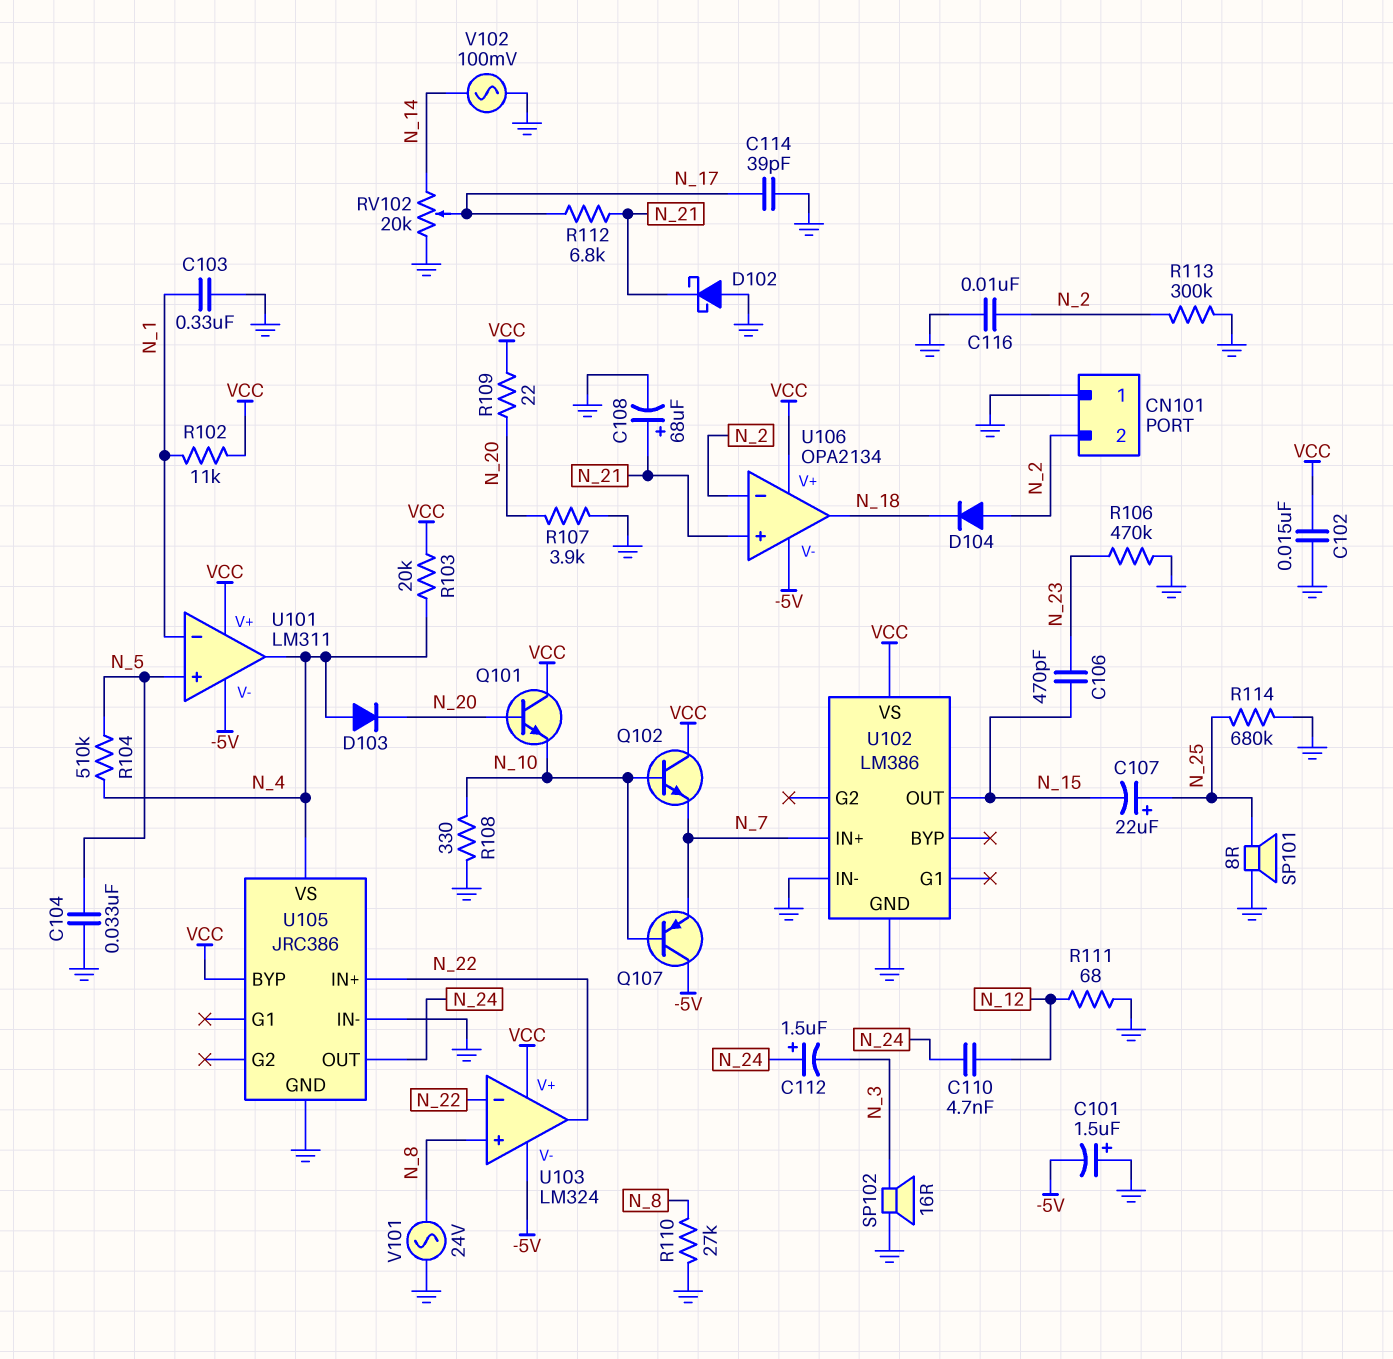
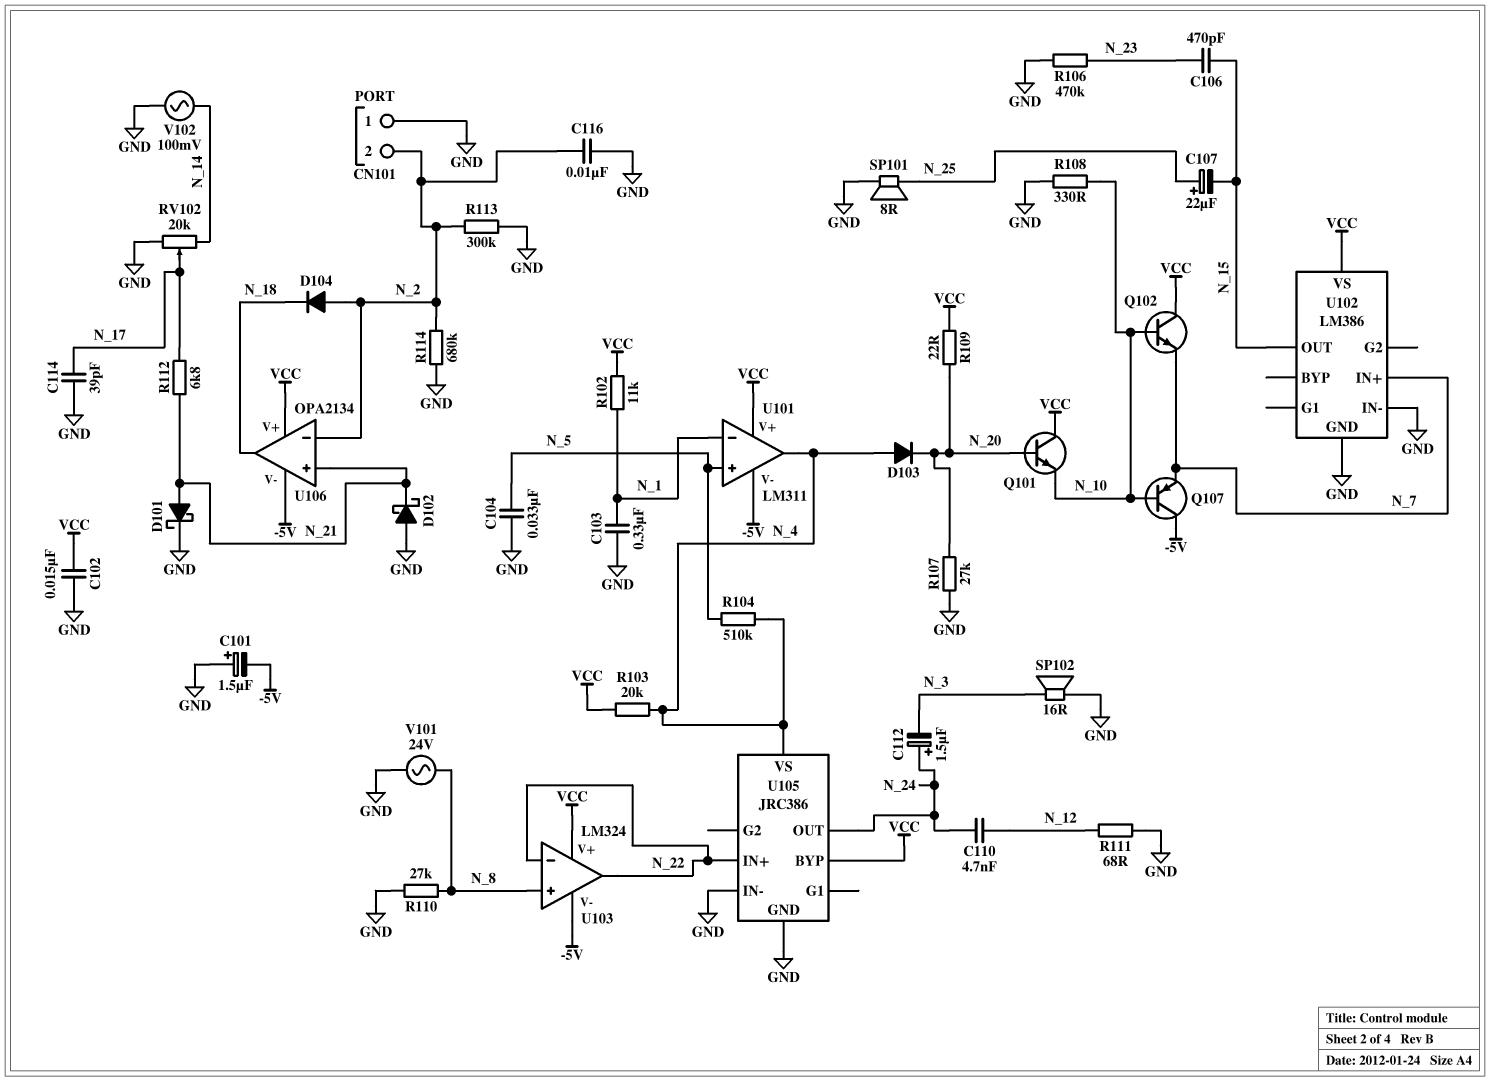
C108: 68uF (plus N_21, minus GND) -> none
D101: none -> schottky (A N_21, K GND)
R107: 3.9k (GND, N_20) -> 27k (GND, N_20)
R114: 680k (GND, N_25) -> 680k (GND, N_2)

